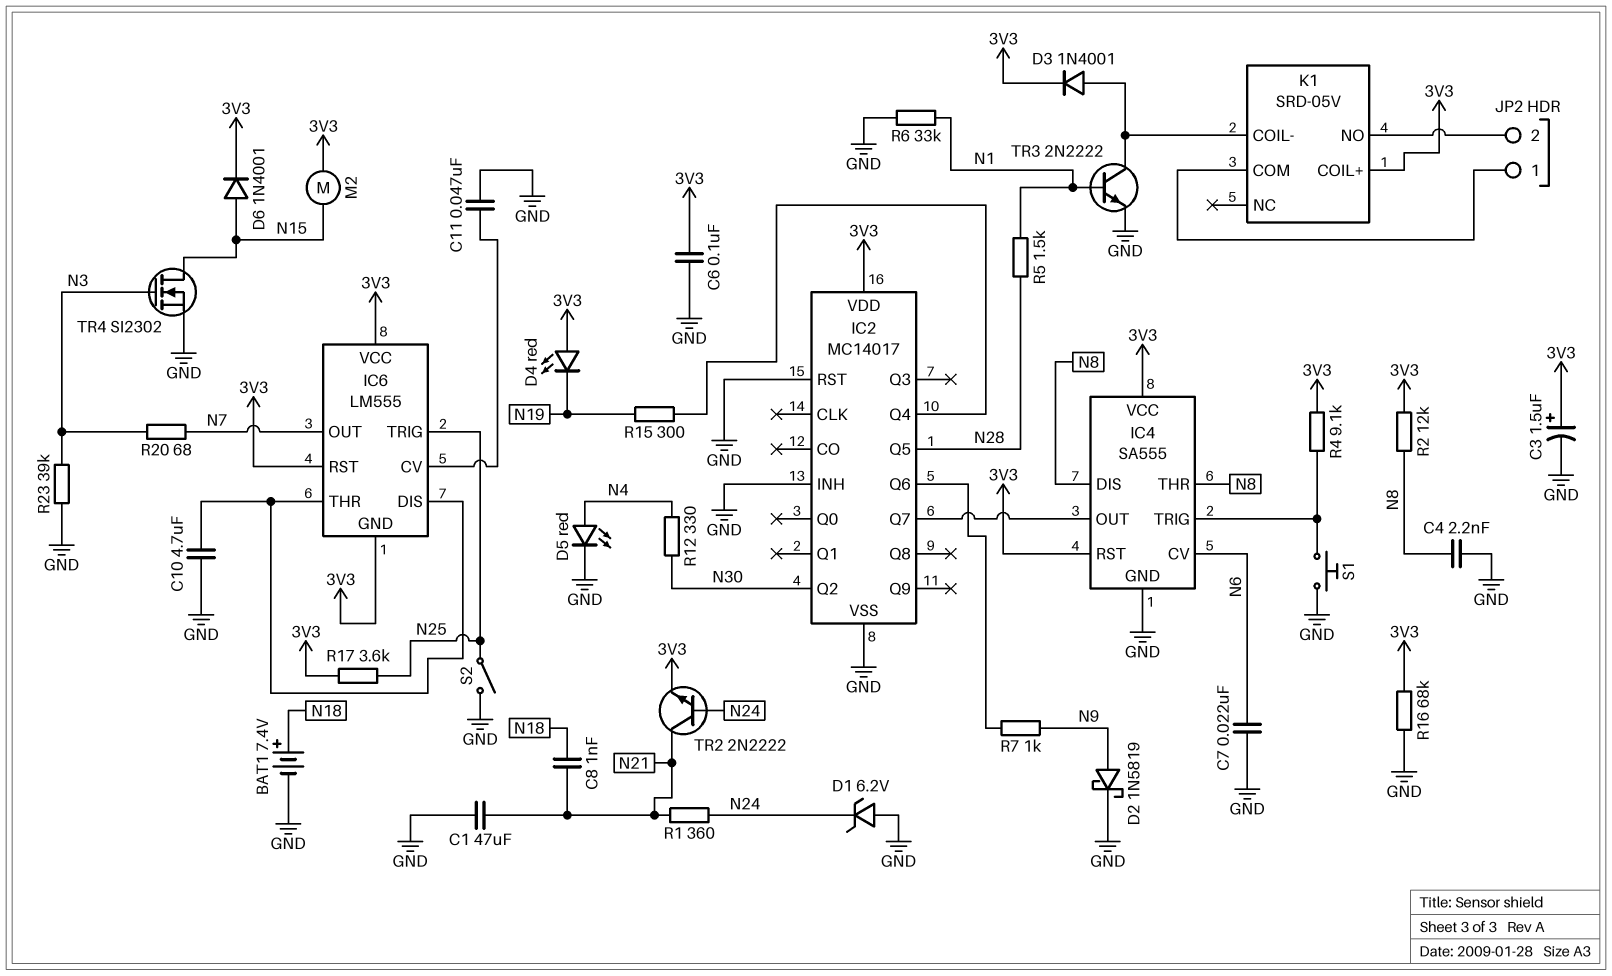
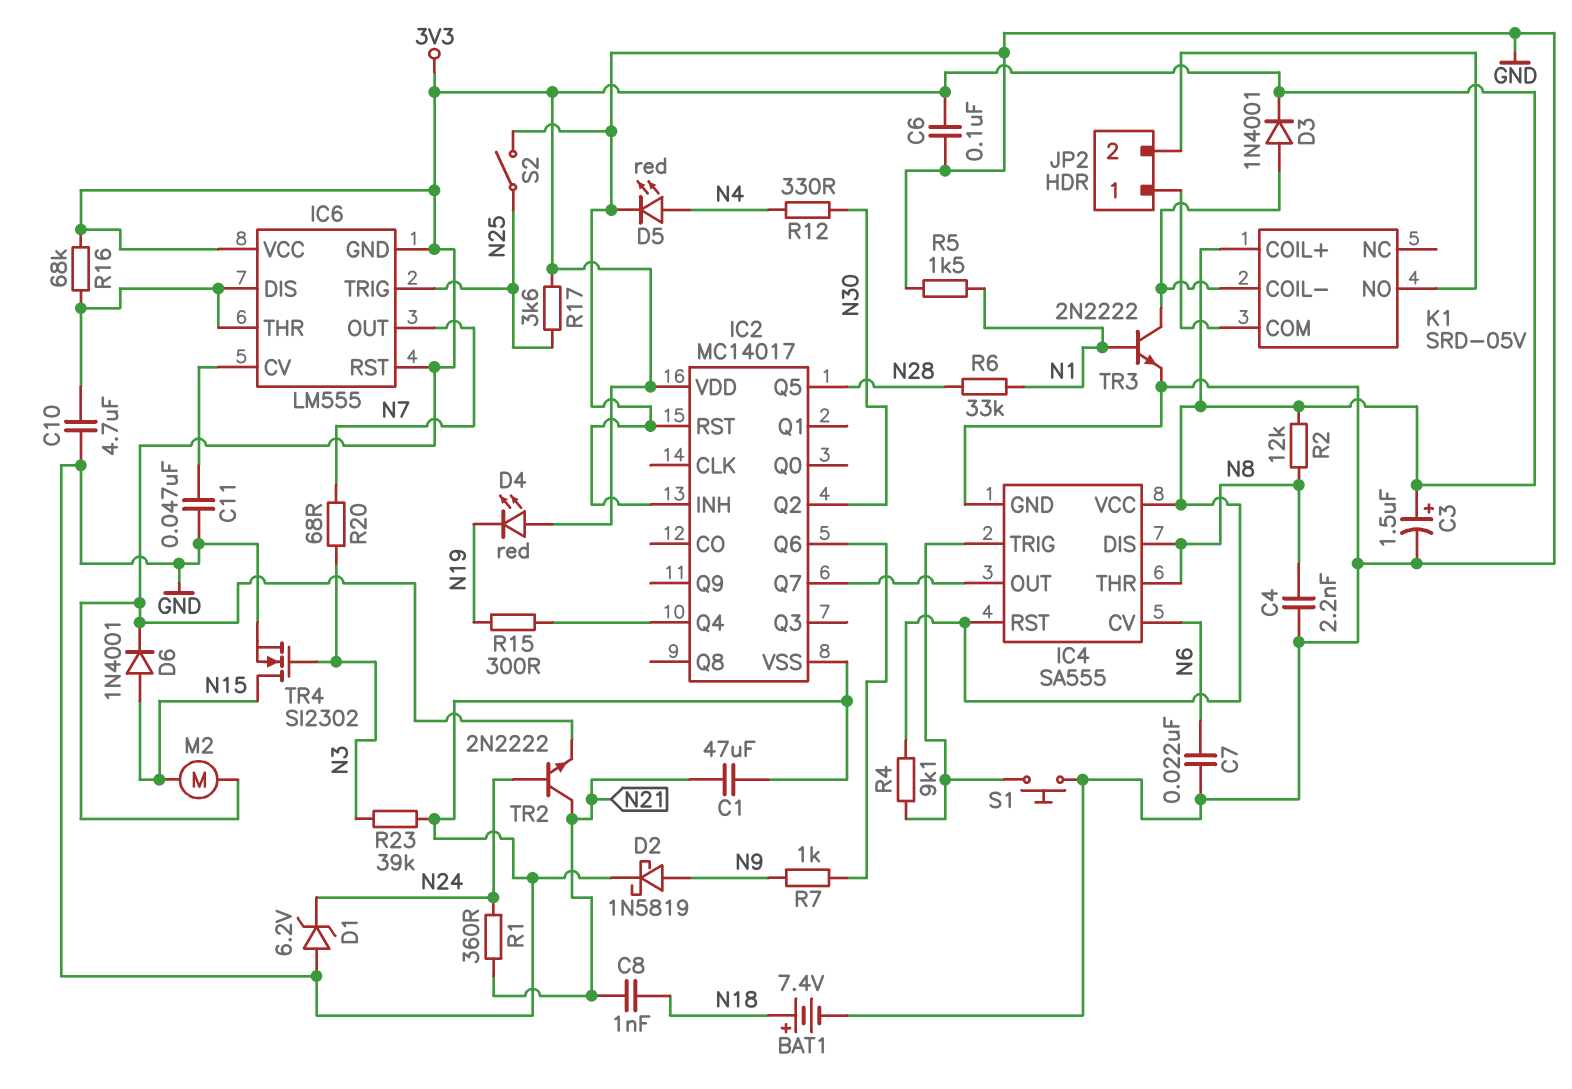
R5: 1.5k (N1, N28) -> 1.5k (GND, N1)
R6: 33k (GND, N1) -> 33k (N1, N28)
R16: 68k (3V3, GND) -> 68k (3V3, IC6/DIS)

